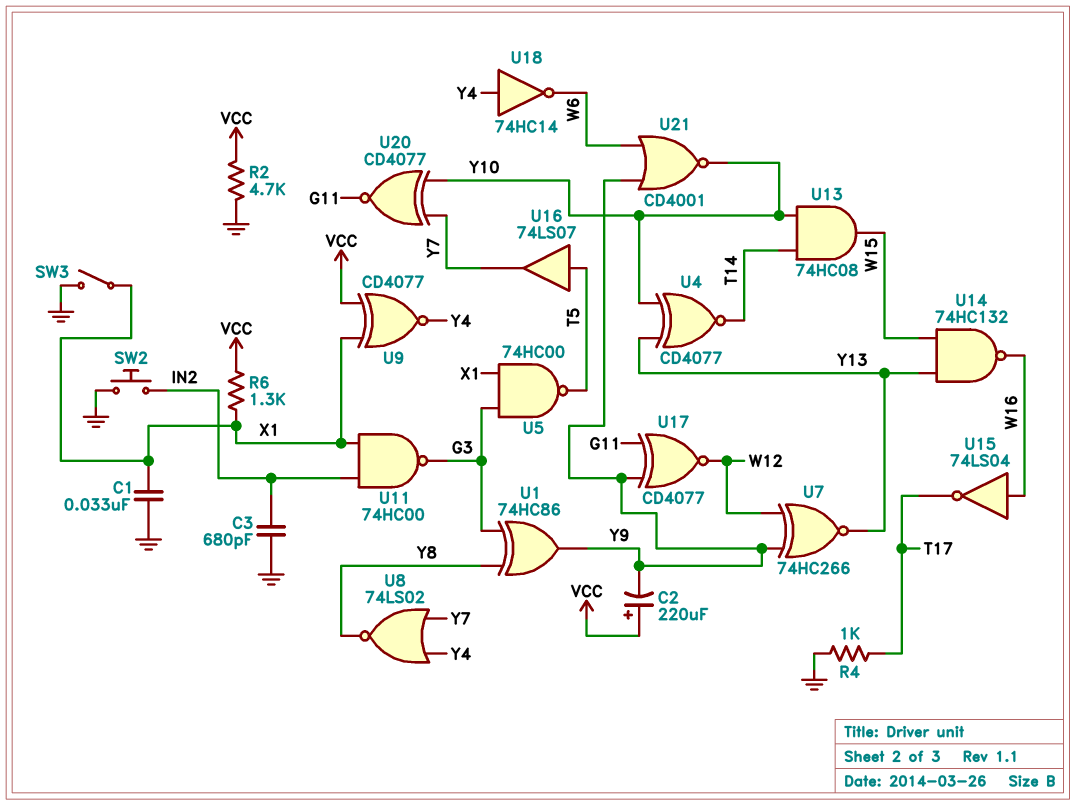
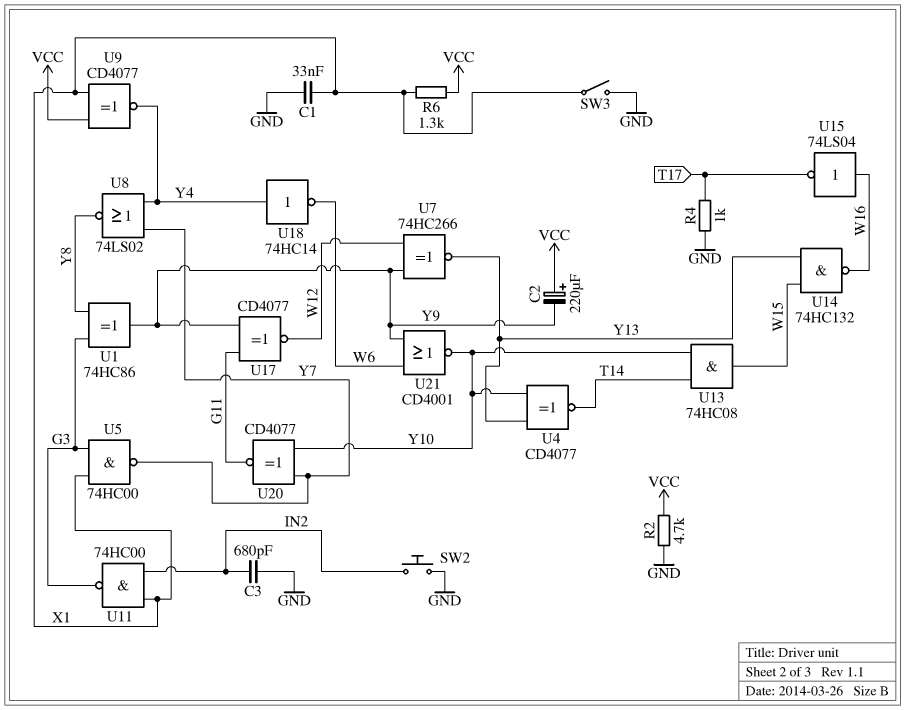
U5: NAND 74HC00 (in G3, in X1, out T5) -> NAND 74HC00 (in G3, in X1, out Y7)
U16: buffer 74LS07 (in T5, out Y7) -> none

